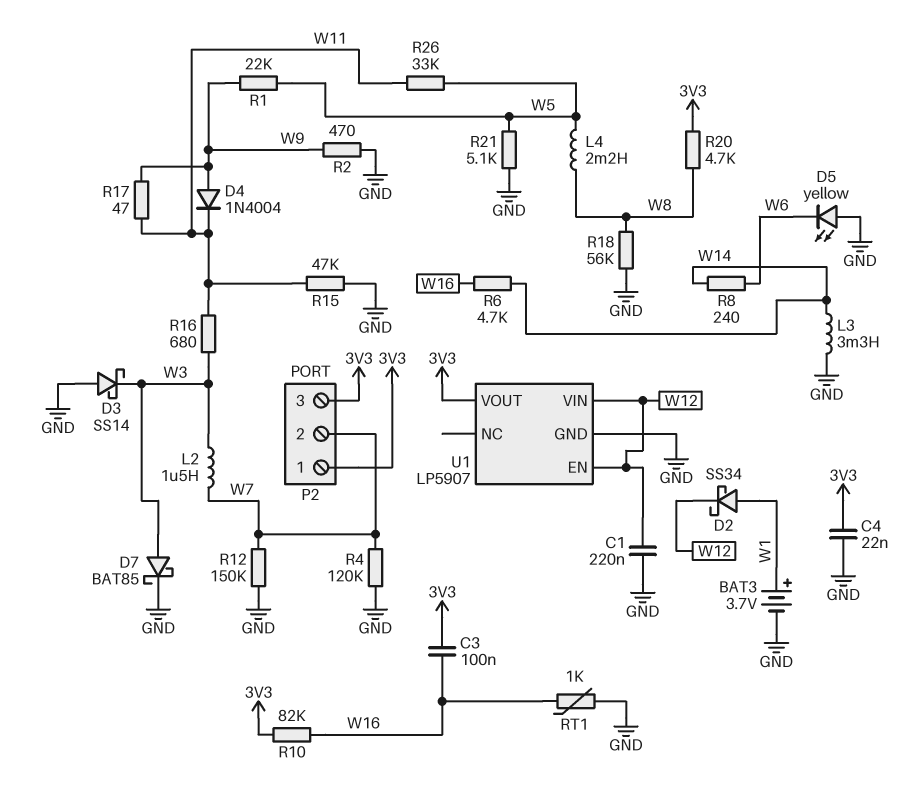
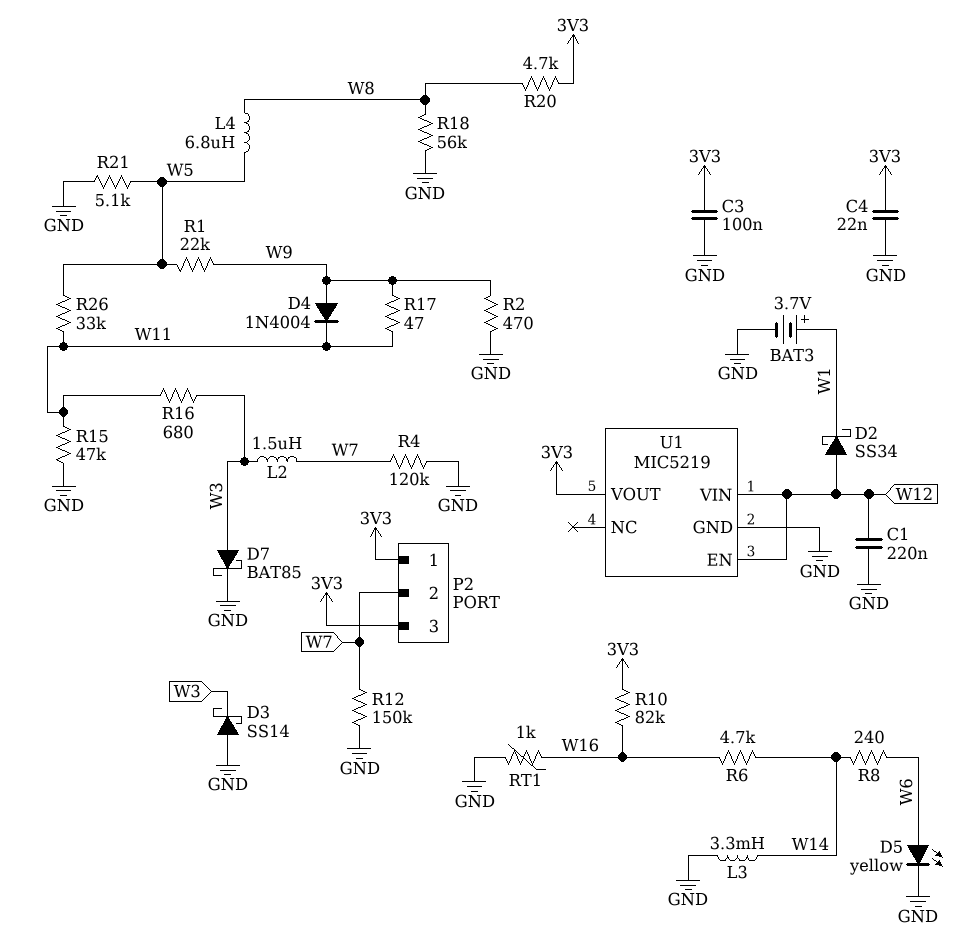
C3: 100nF (3V3, W16) -> 100nF (3V3, GND)
D2: schottky SS34 (A W1, K W12) -> schottky SS34 (A W12, K W1)
D5: LED yellow (A GND, K W6) -> LED yellow (A W6, K GND)
L4: 2.2mH (W5, W8) -> 6.8uH (W5, W8)
U1: LP5907 -> MIC5219

